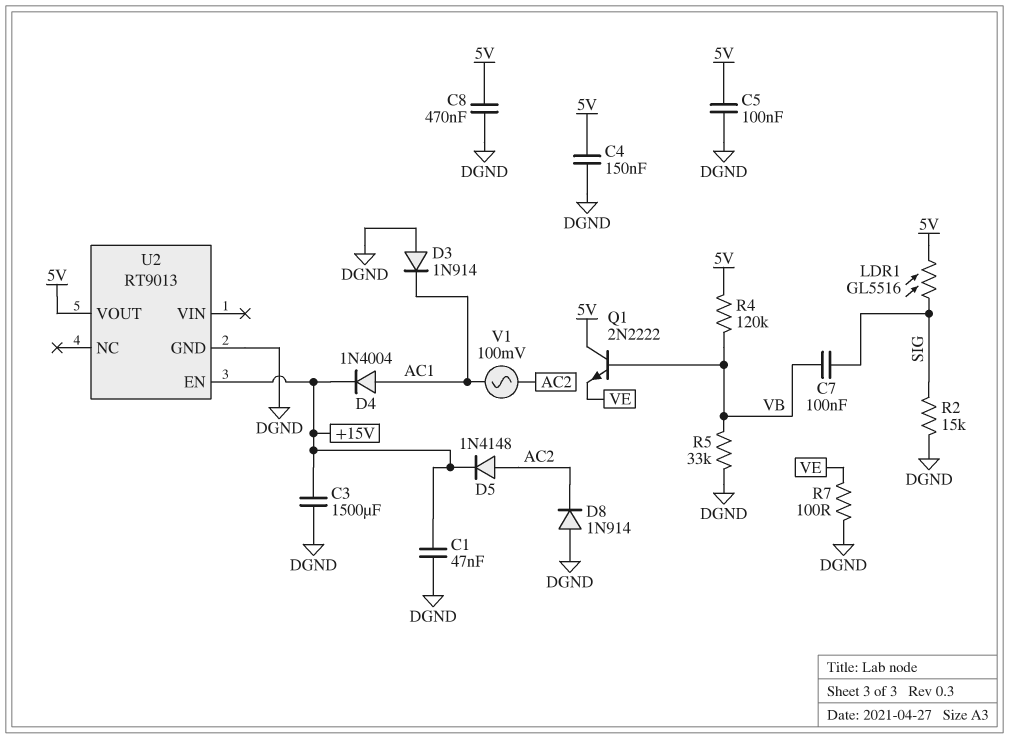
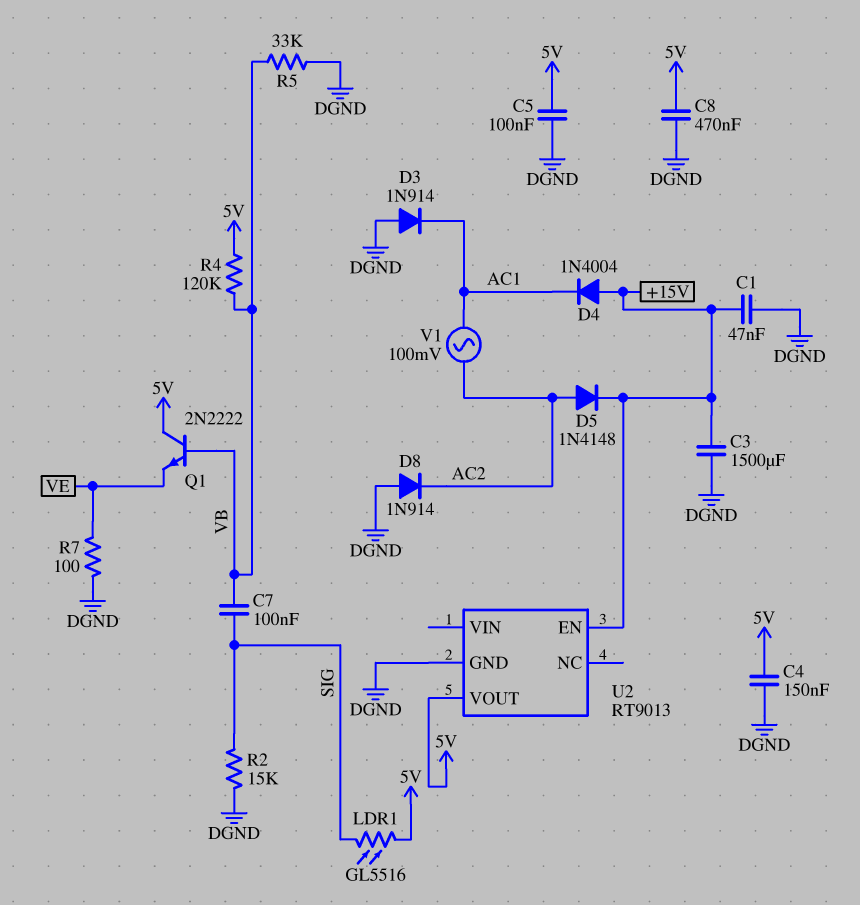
D4: diode 1N4004 (A AC1, K +15V) -> diode 1N4004 (A +15V, K AC1)

